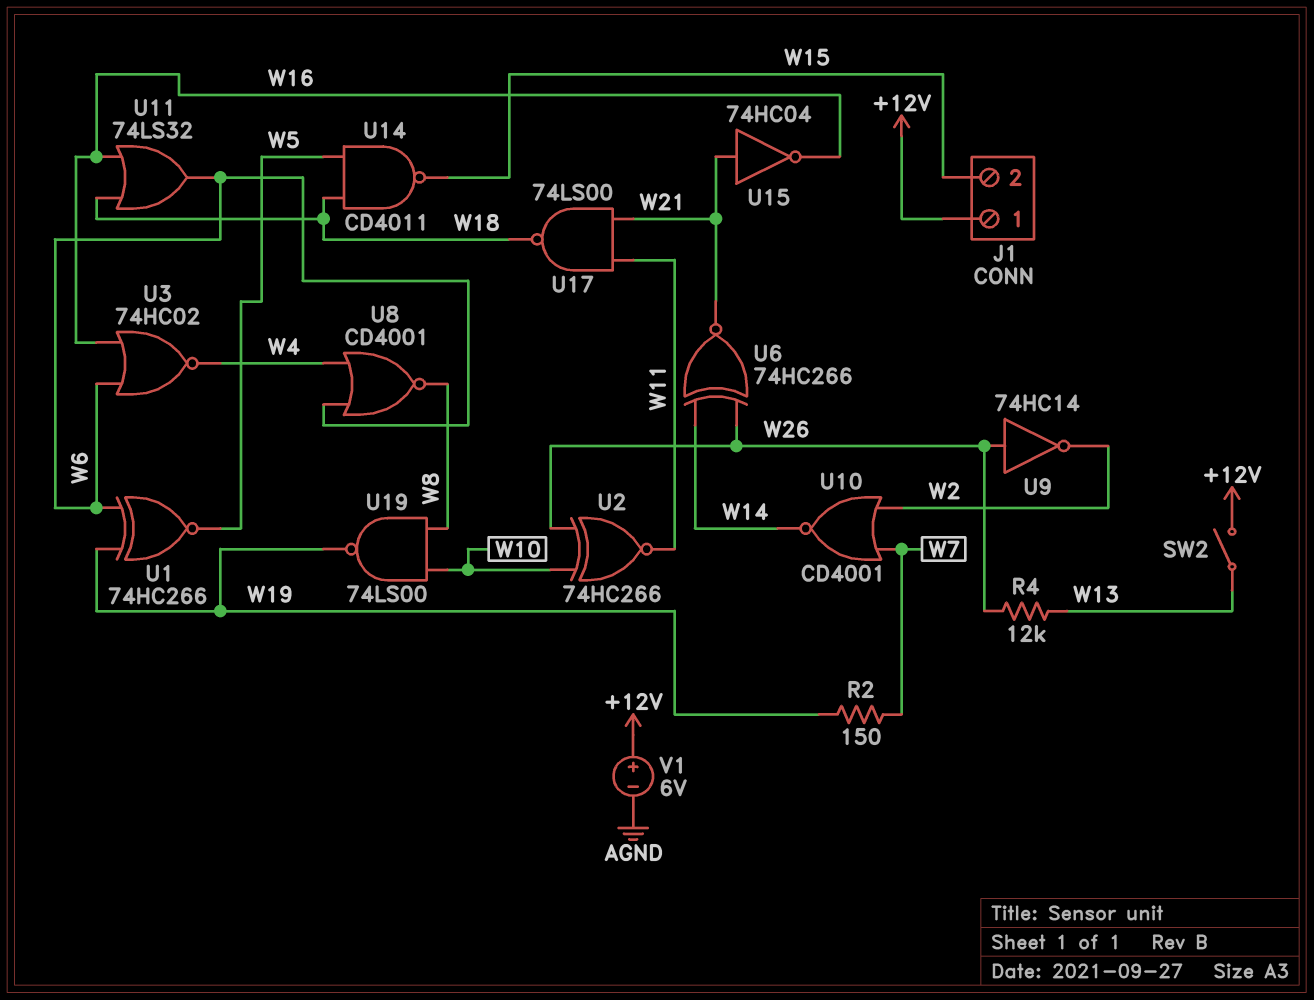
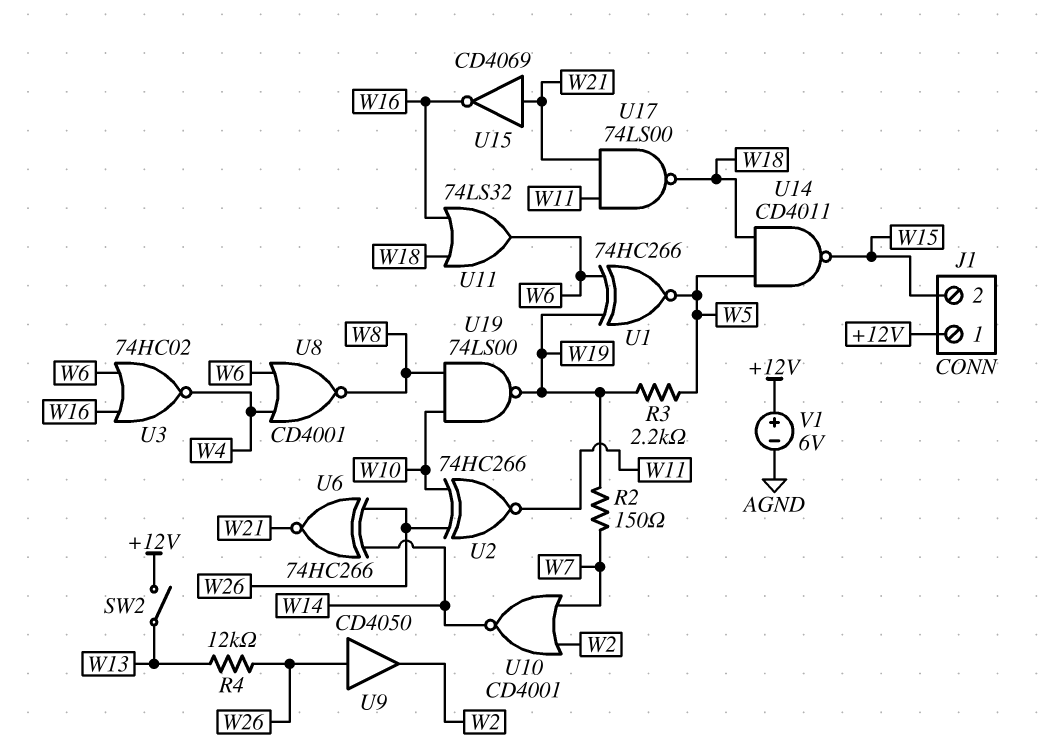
R3: none -> 2.2k (W5, W19)
U9: NOT 74HC14 (in W26, out W2) -> buffer CD4050 (in W26, out W2)
U15: NOT 74HC04 (in W21, out W16) -> NOT CD4069 (in W21, out W16)

